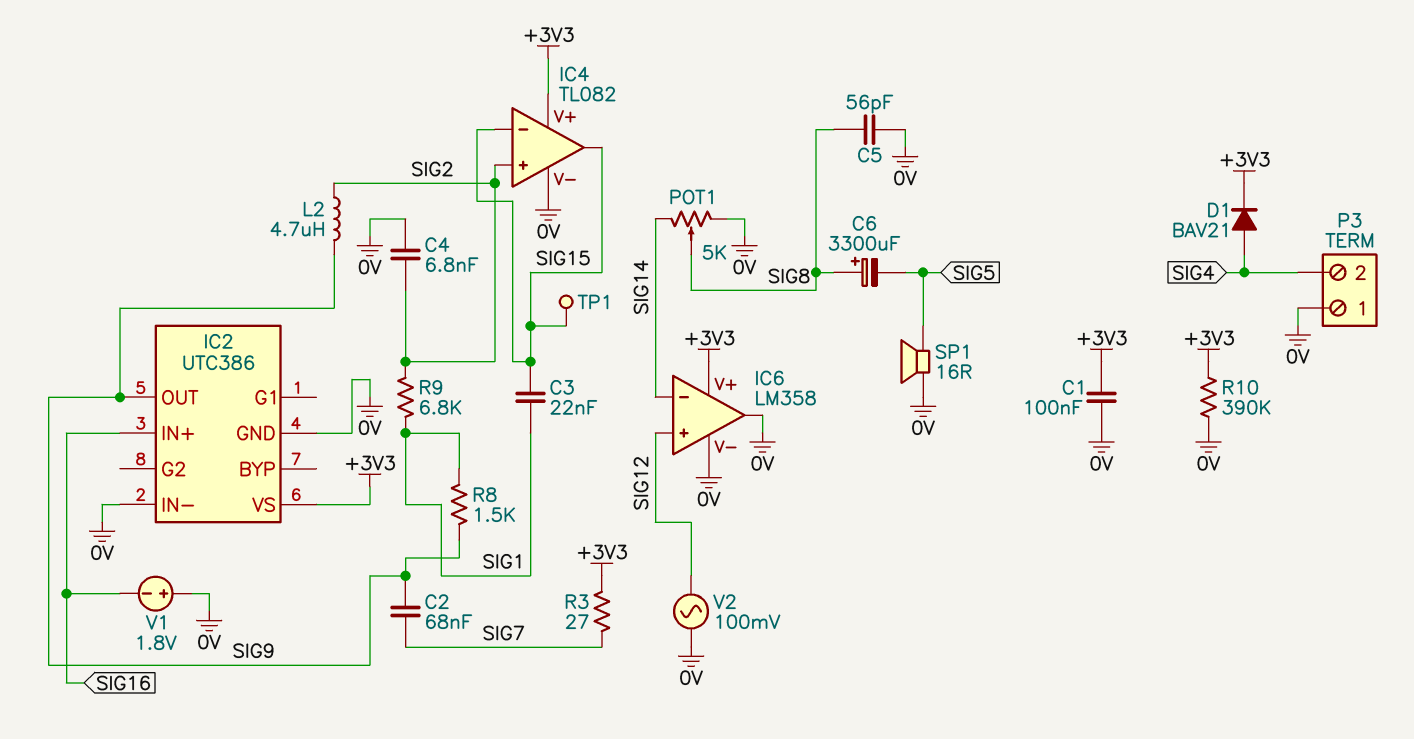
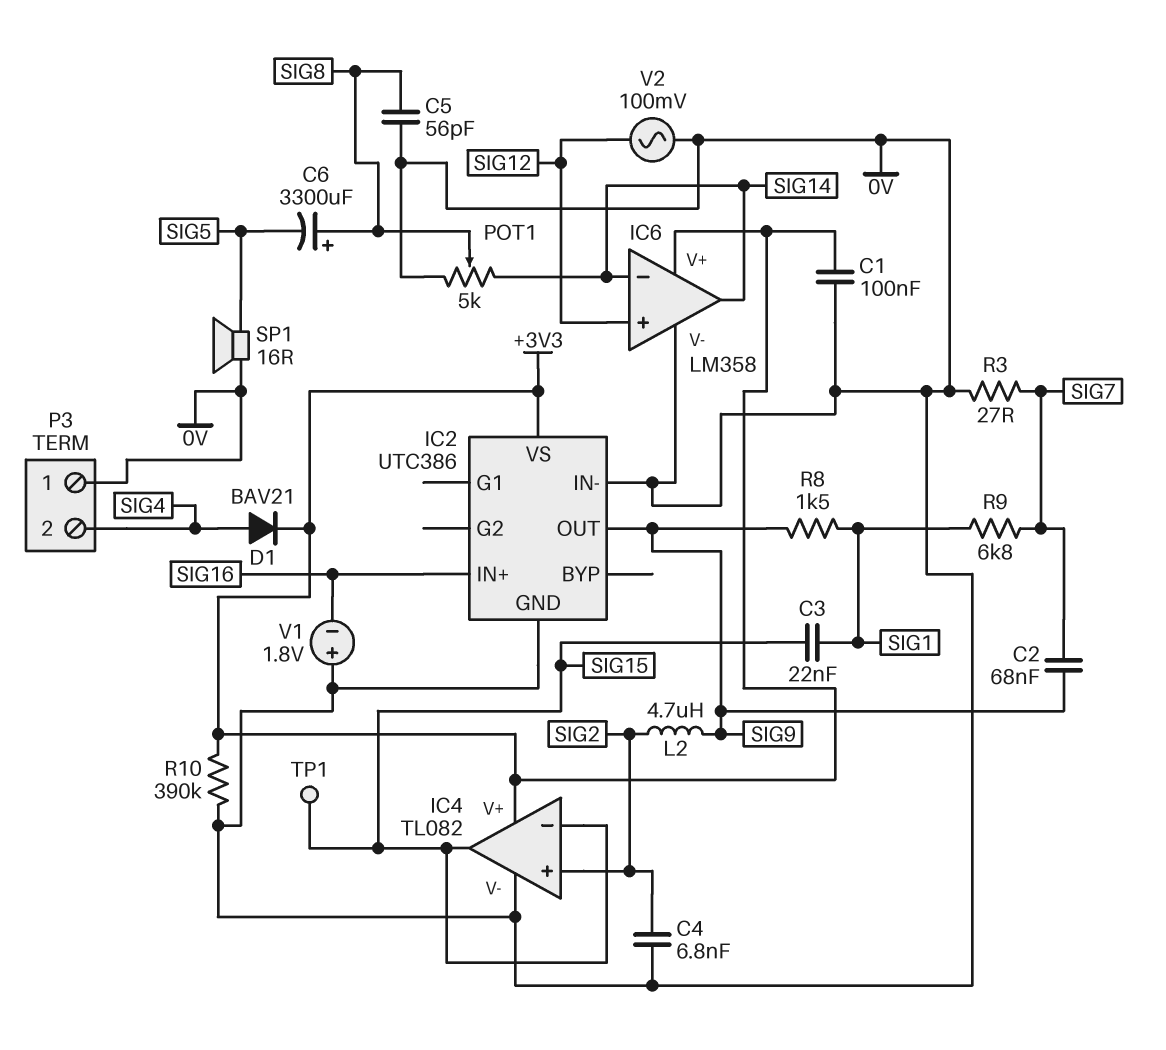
IC6 pin out: 0V -> SIG14
R3: 27 (+3V3, SIG7) -> 27 (0V, SIG7)
R9: 6.8k (SIG1, SIG2) -> 6.8k (SIG1, SIG7)

